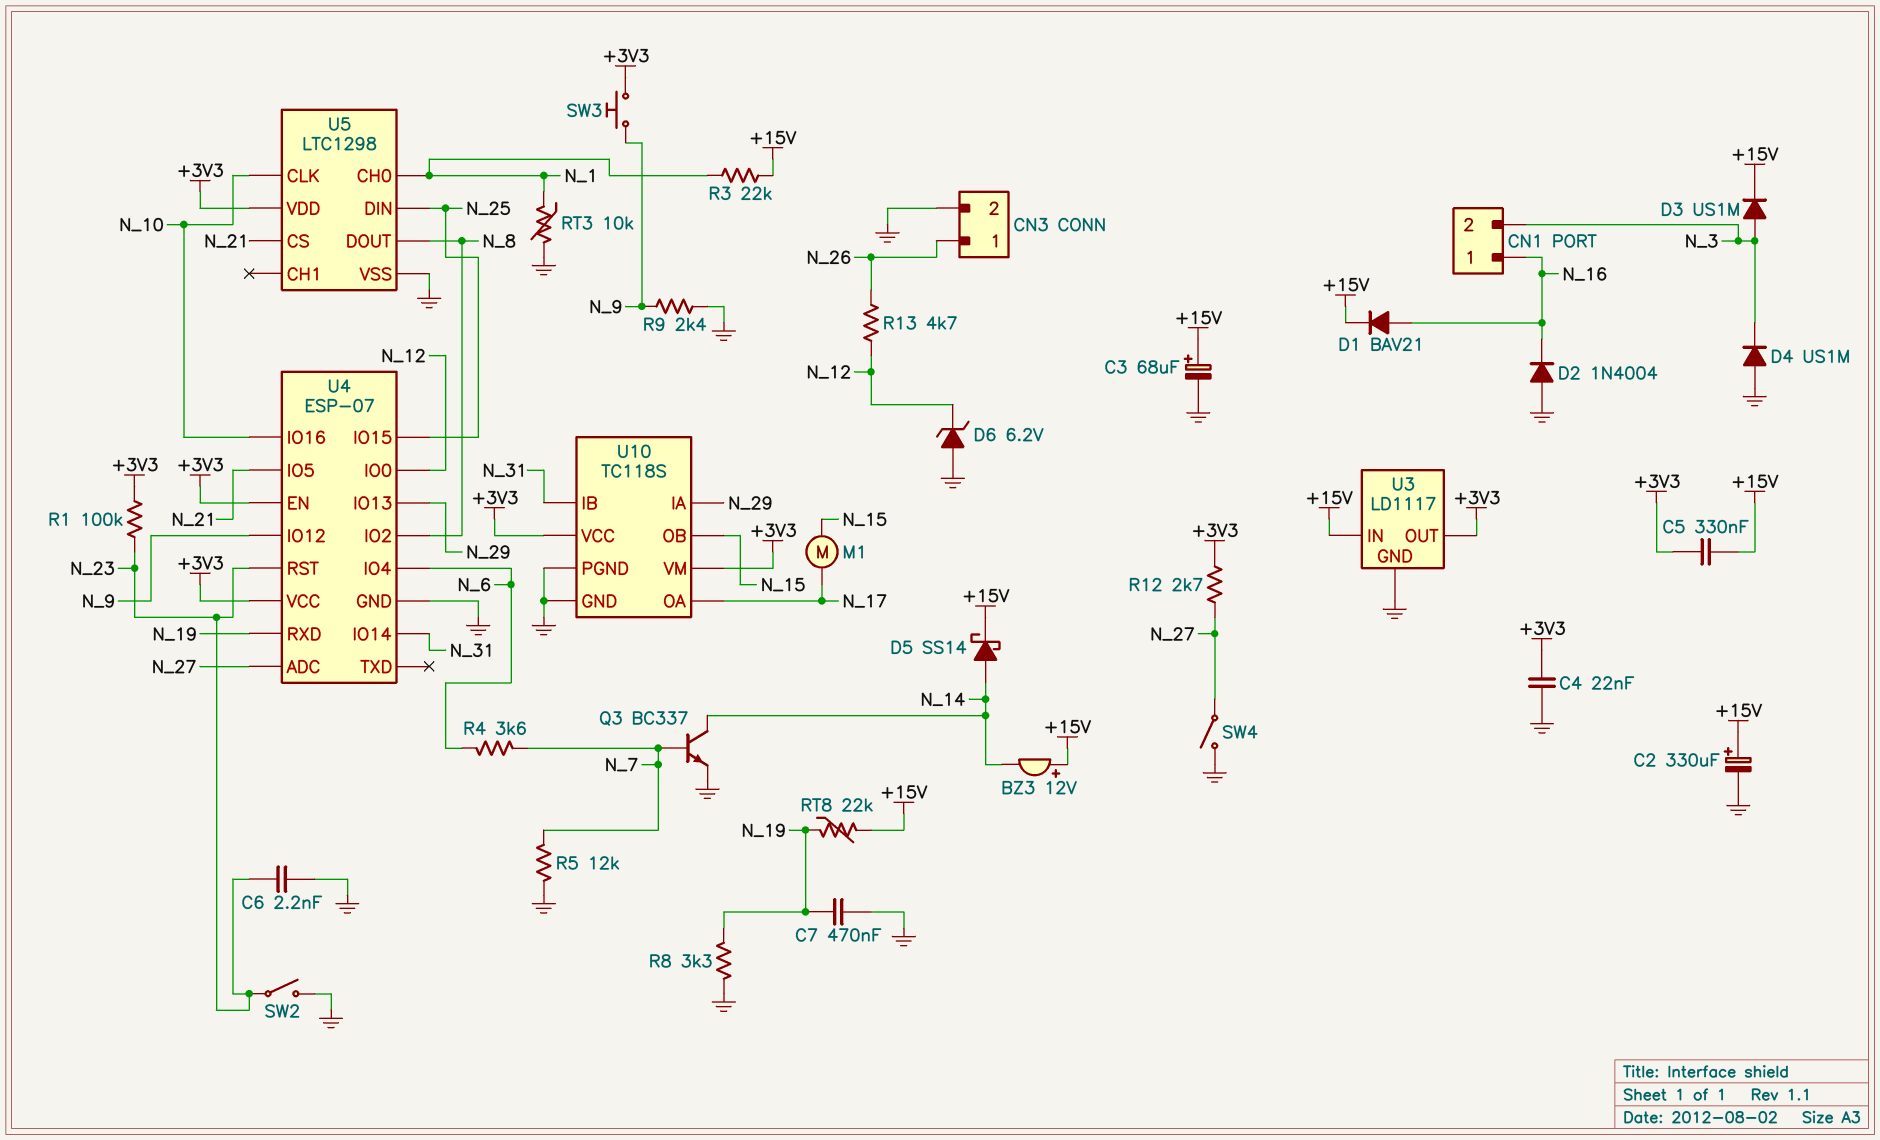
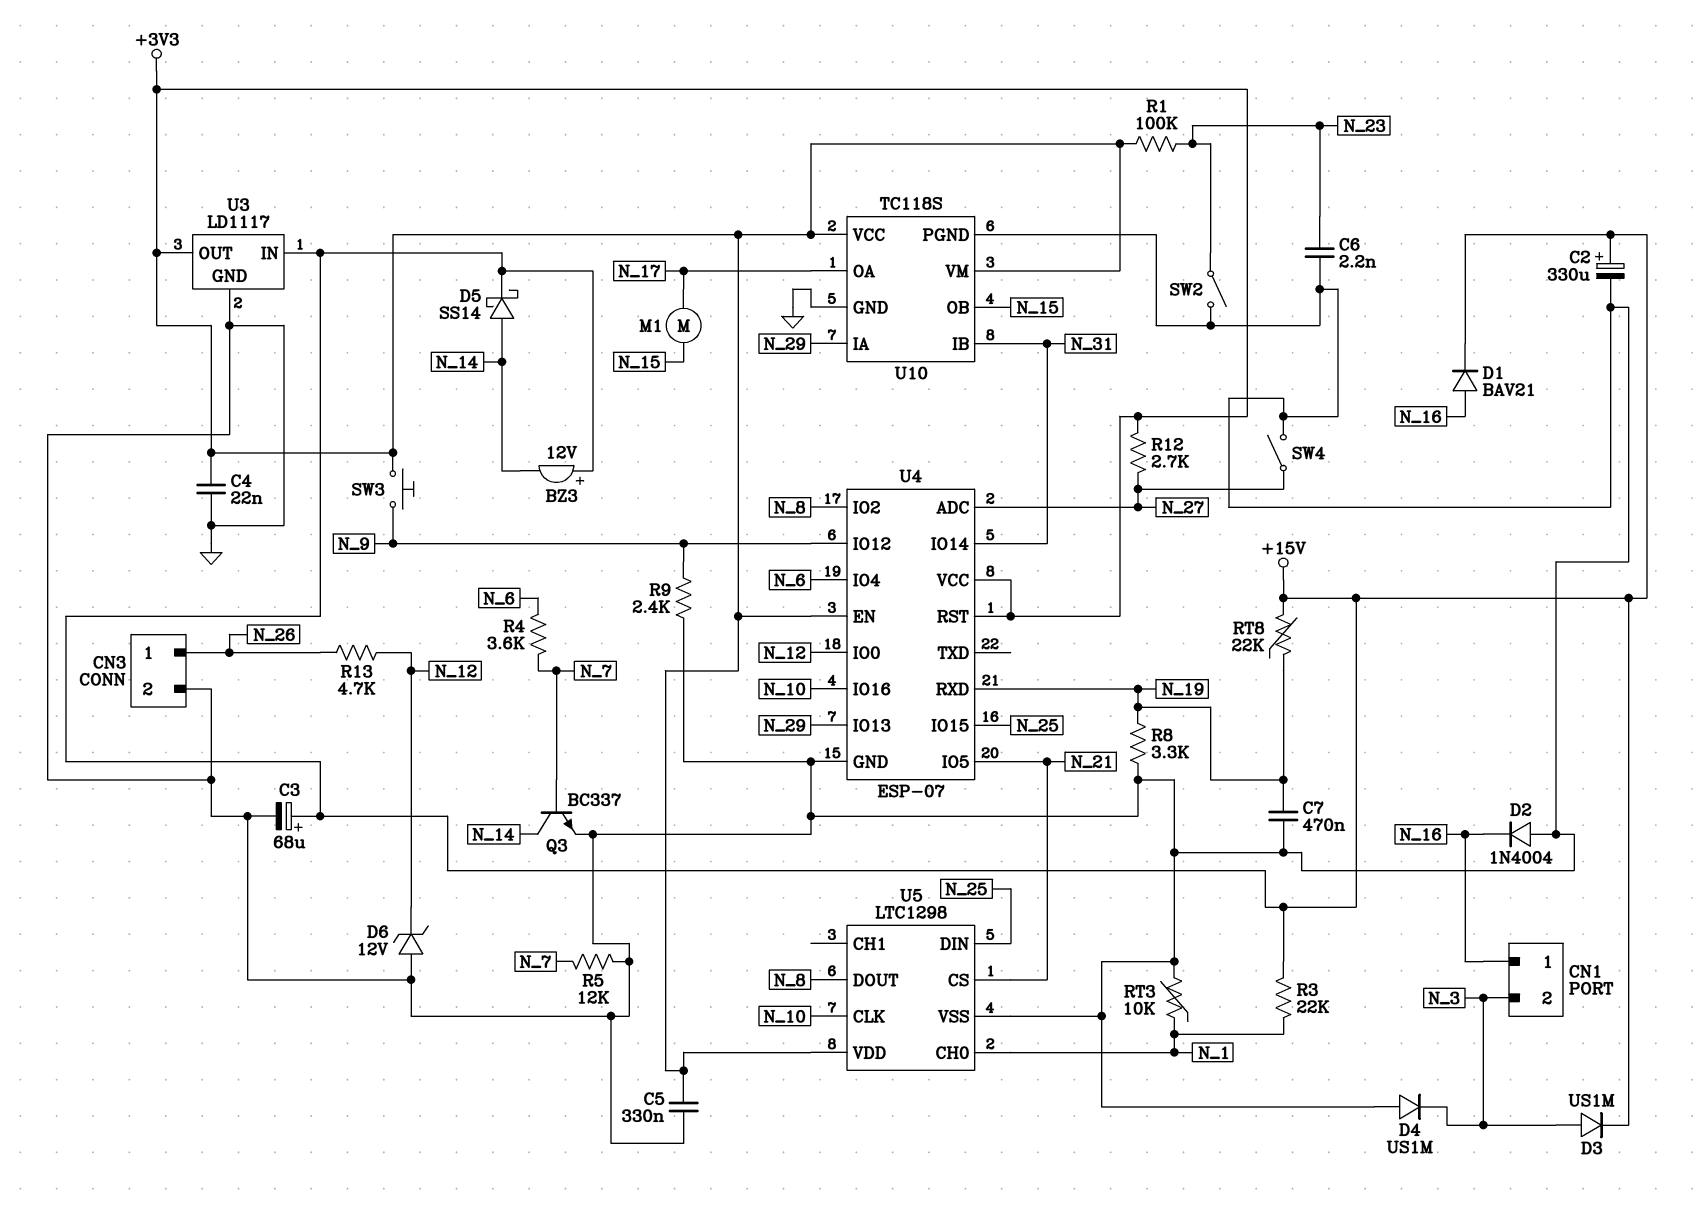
C5: 330nF (+3V3, +15V) -> 330nF (+3V3, GND)
D6: zener 6.2V (A GND, K N_12) -> zener 12V (A GND, K N_12)
U4 pin RST: N_23 -> +3V3

